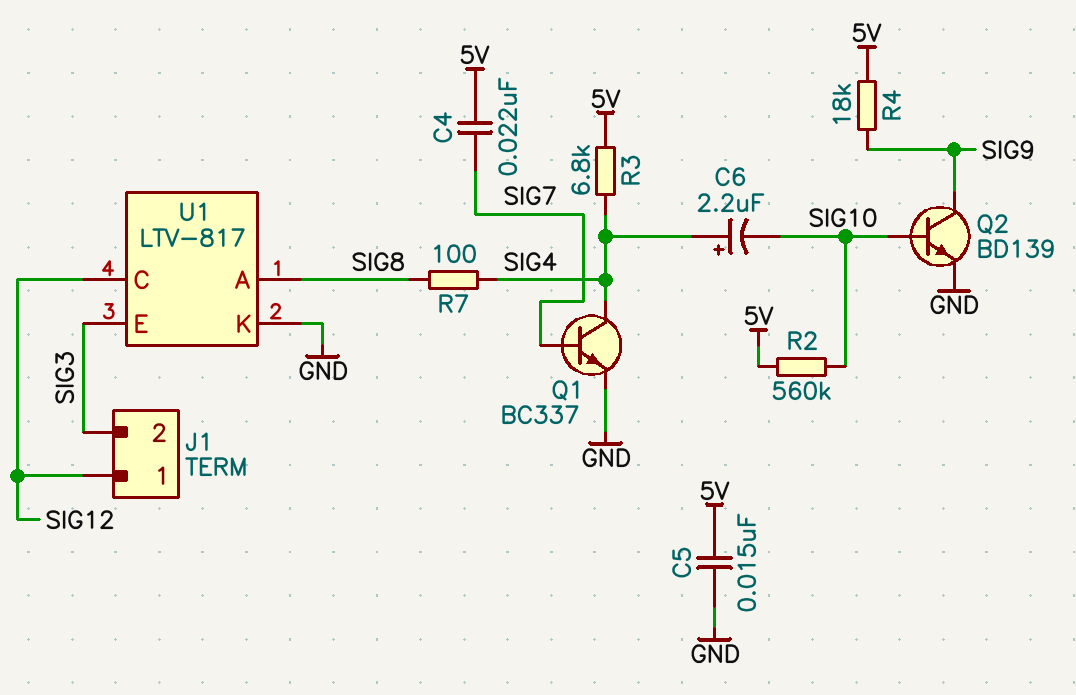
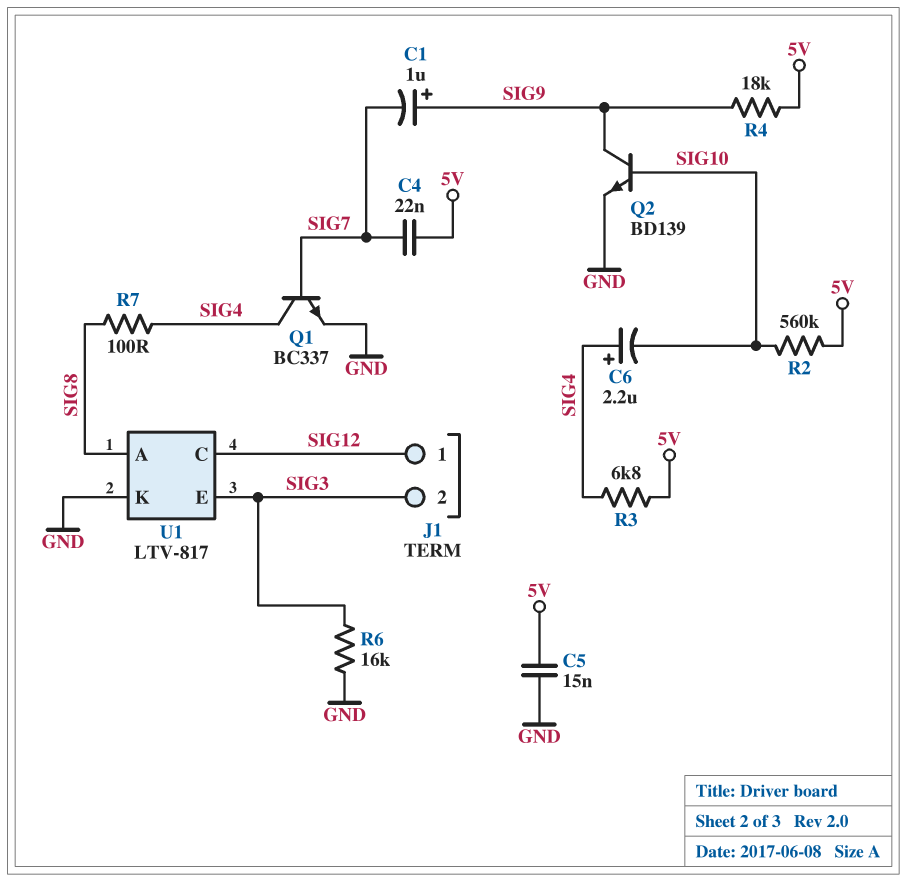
C1: none -> 1uF (plus SIG9, minus SIG7)
R6: none -> 16k (GND, SIG3)

